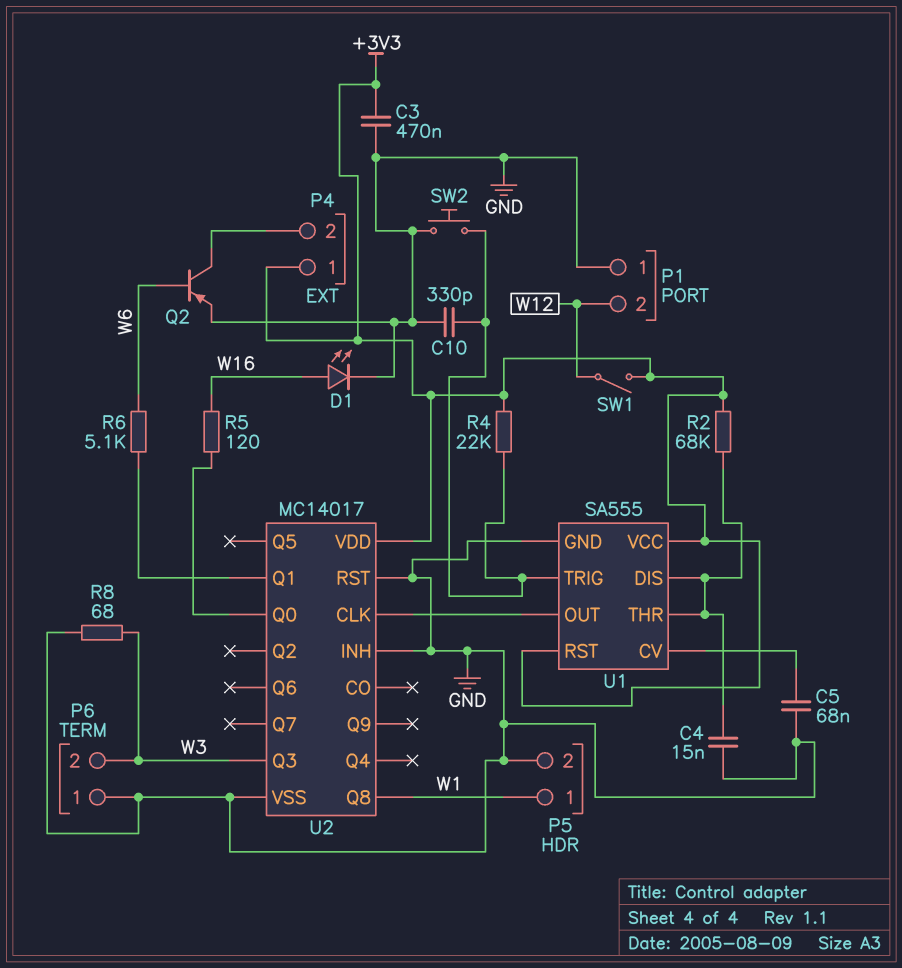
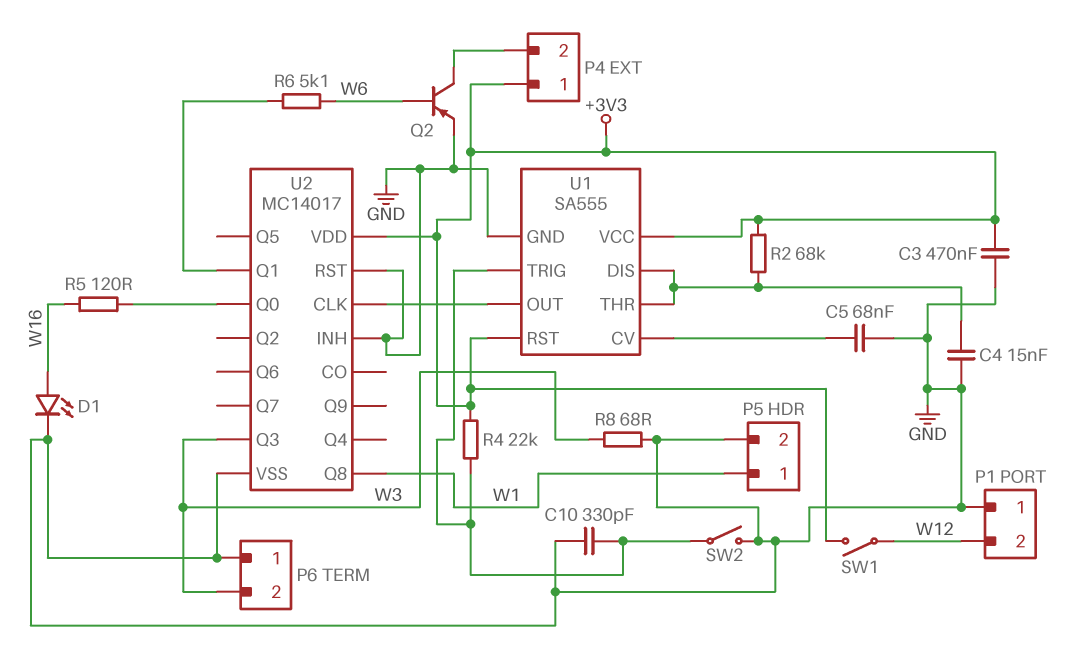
SW2: button (GND, U1/TRIG) -> switch (GND, U1/TRIG)

